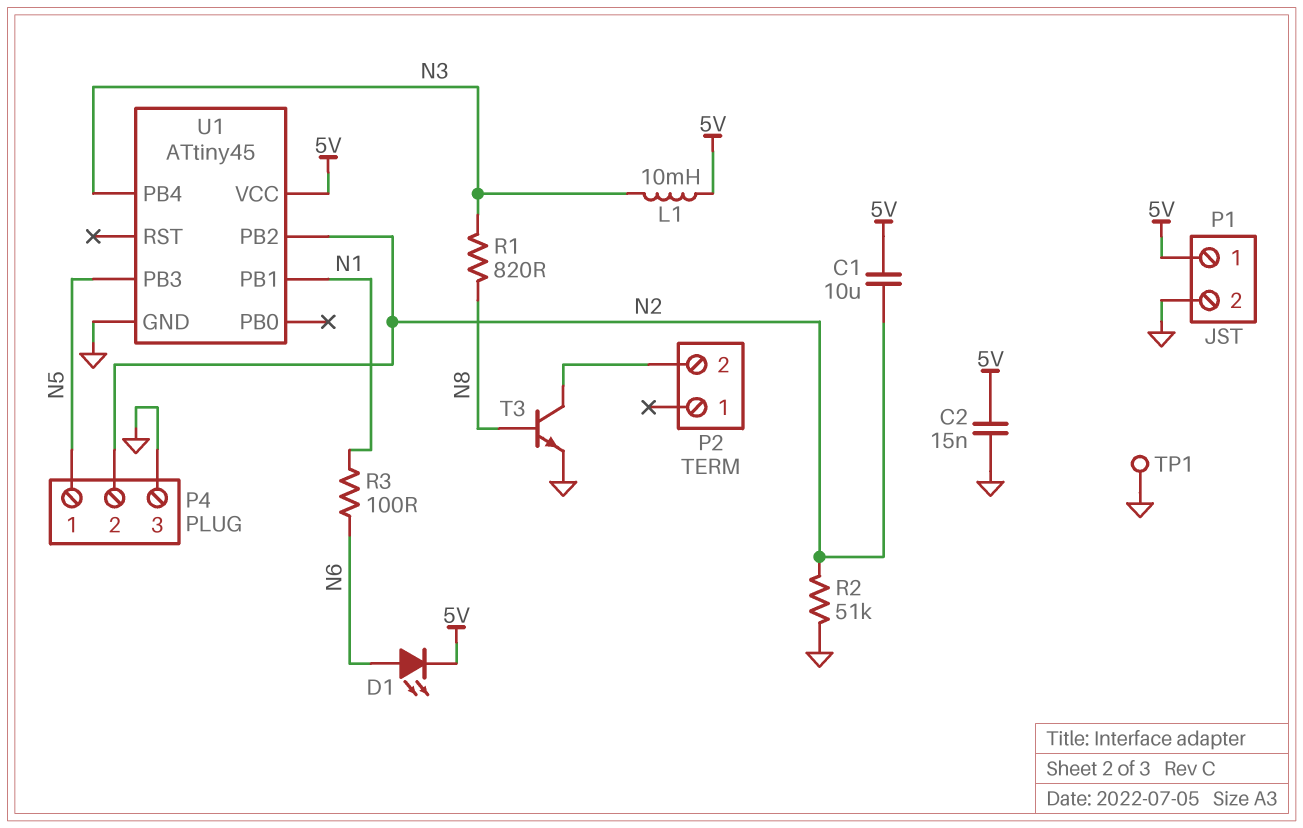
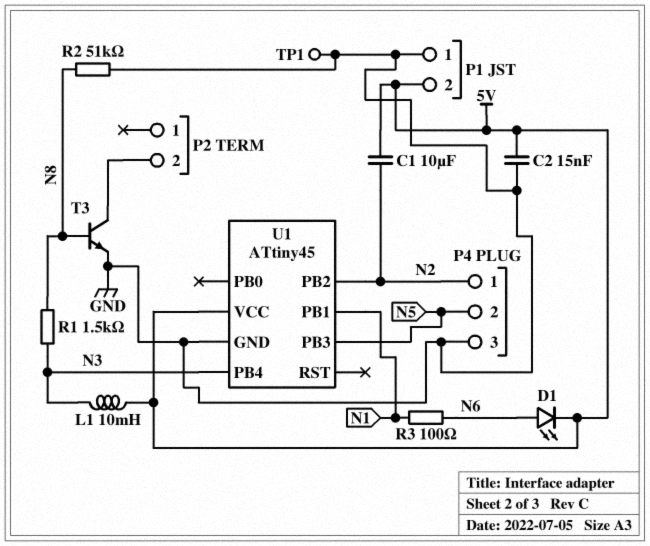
P1 pin 1: 5V -> GND
P1 pin 2: GND -> 5V
P4 pin 1: N5 -> N2
P4 pin 2: N2 -> N5
R1: 820 (N3, N8) -> 1.5k (N3, N8)
R2: 51k (GND, N2) -> 51k (GND, N8)

